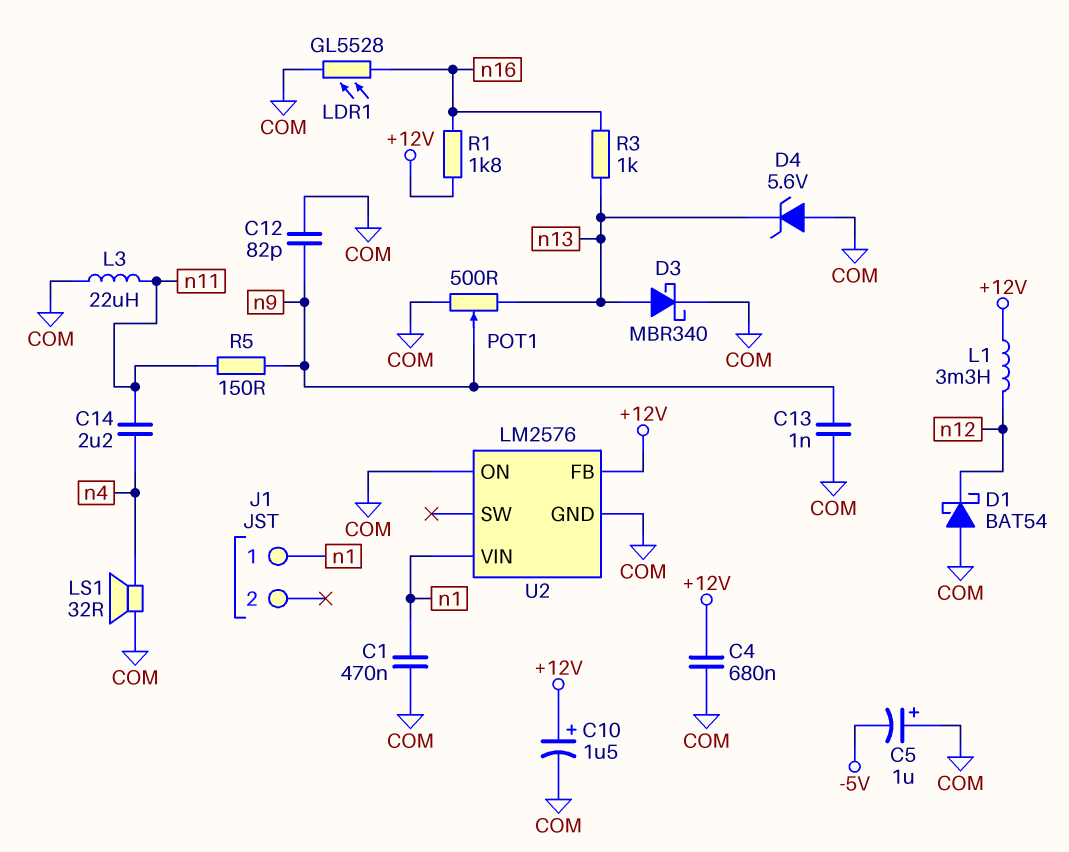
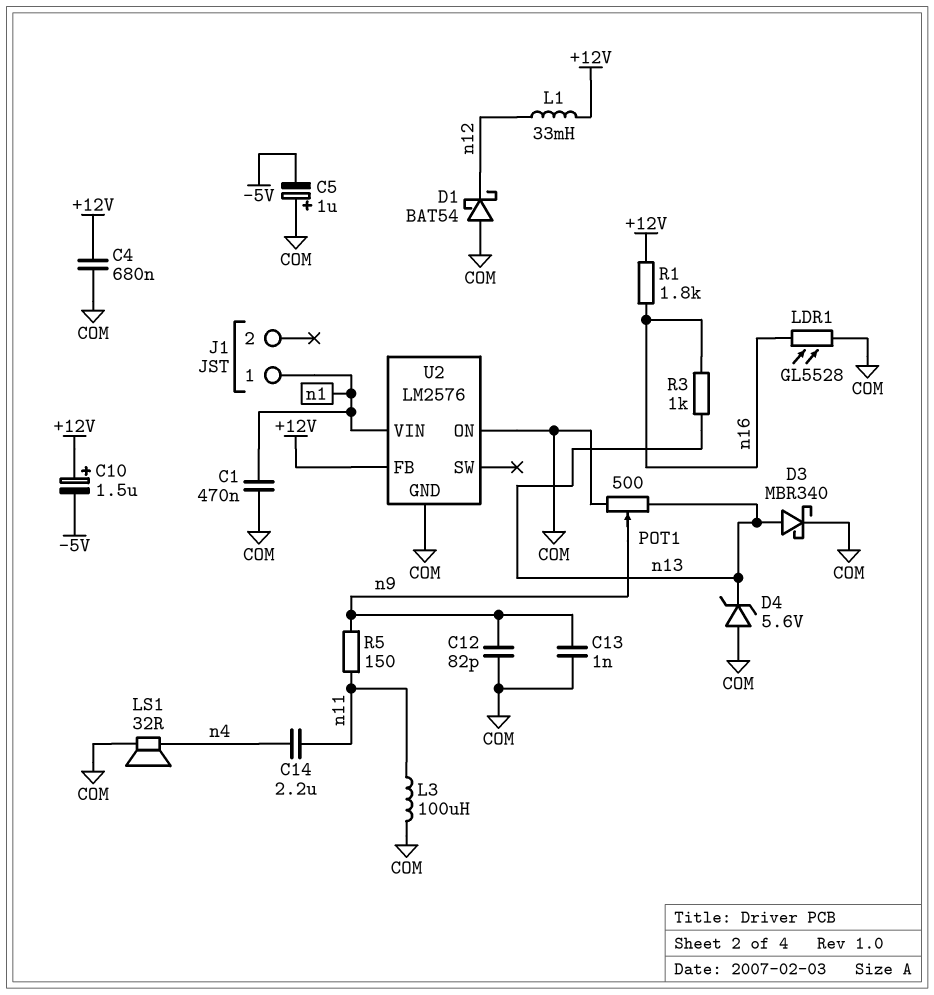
C10: 1.5uF (plus +12V, minus COM) -> 1.5uF (plus +12V, minus -5V)
L1: 3.3mH (+12V, n12) -> 33mH (+12V, n12)
L3: 22uH (COM, n11) -> 100uH (COM, n11)

